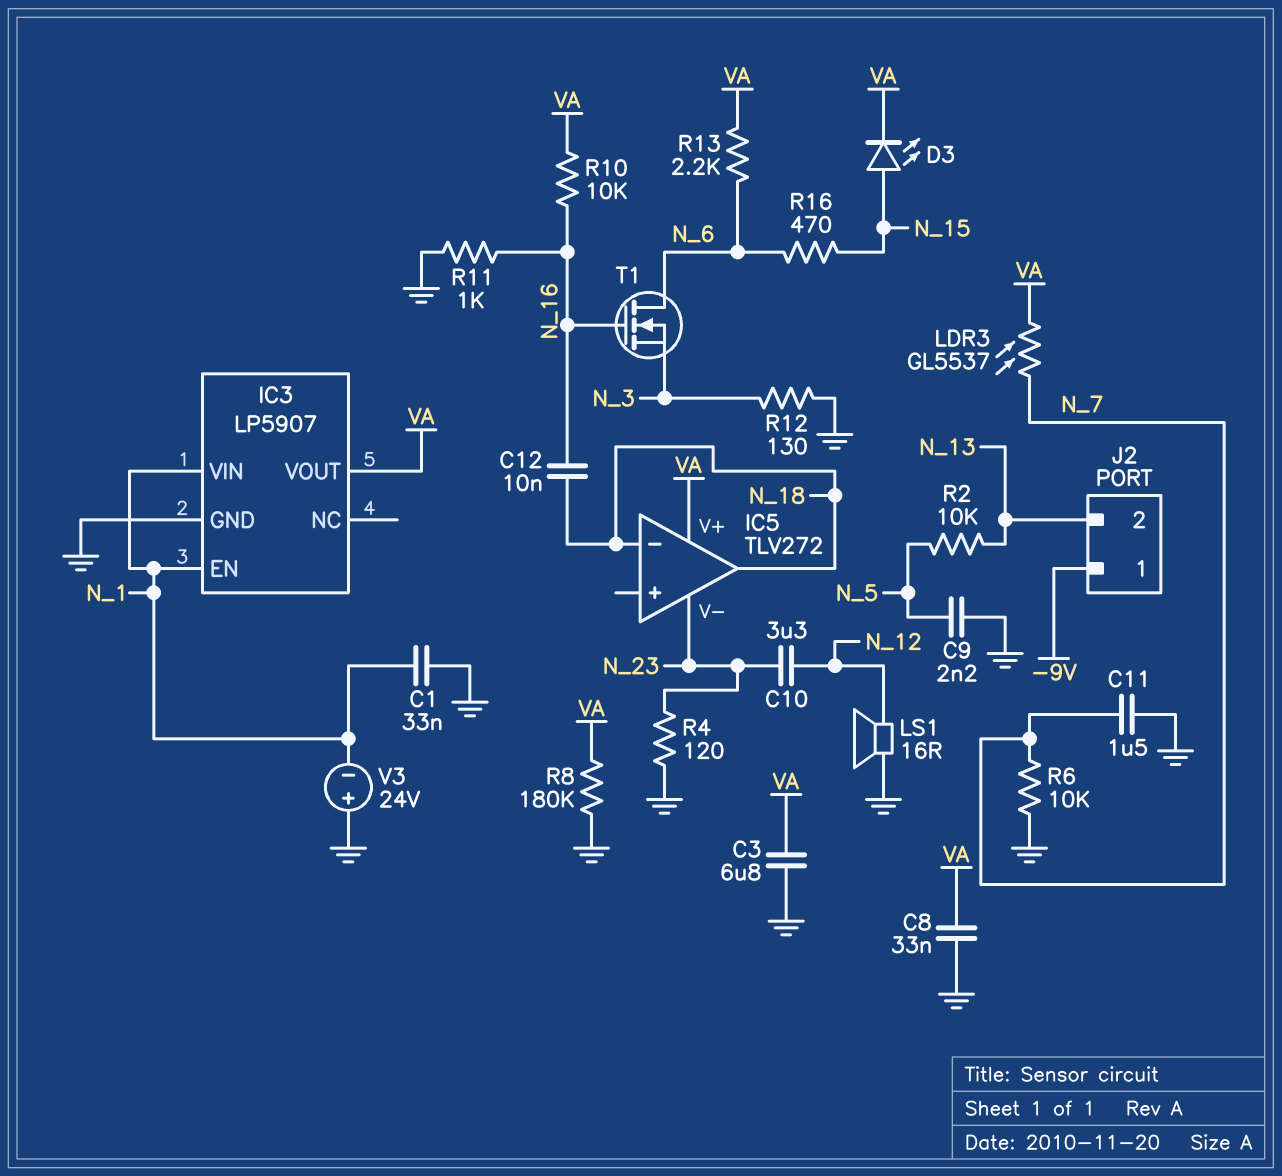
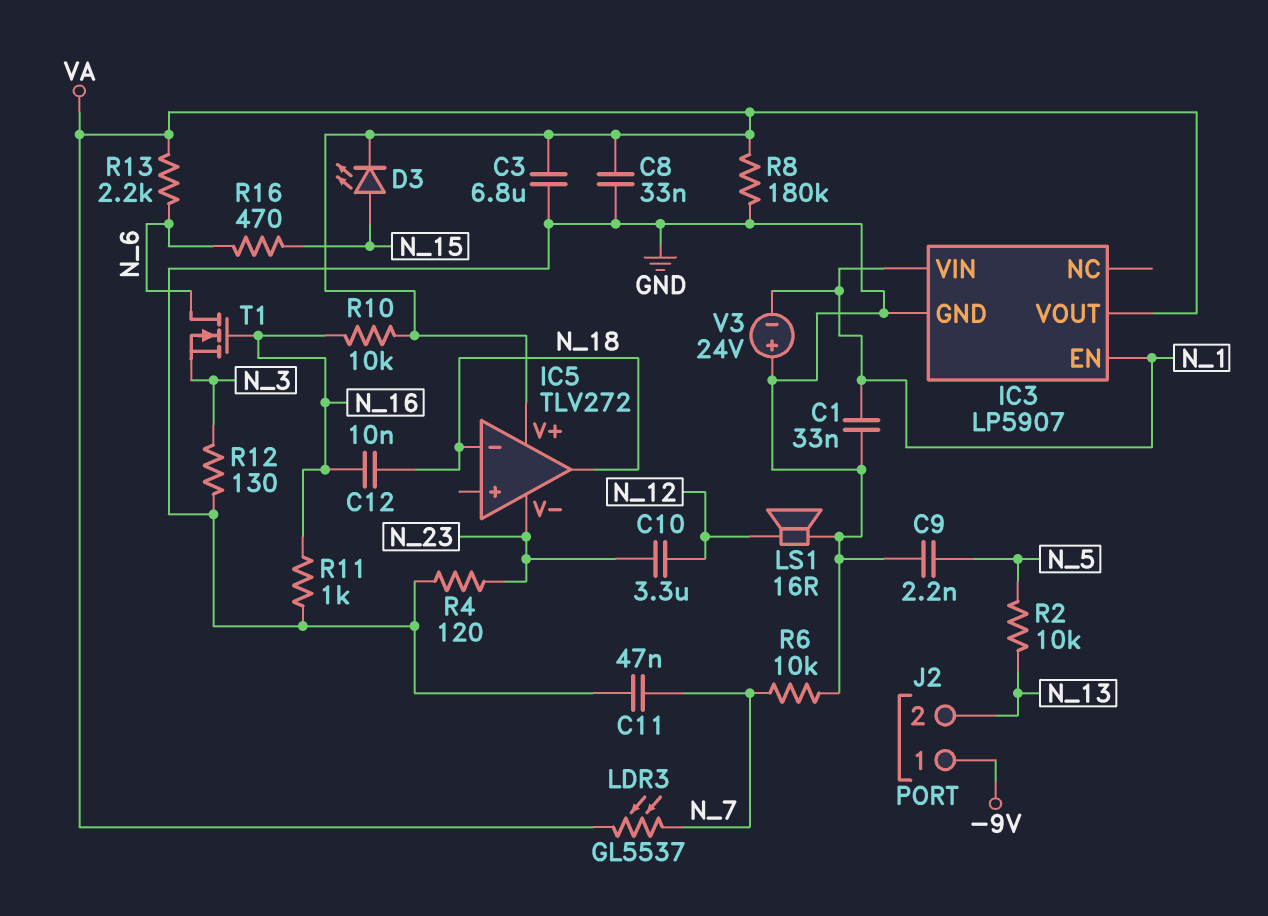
C11: 1.5uF (GND, N_7) -> 47nF (GND, N_7)

